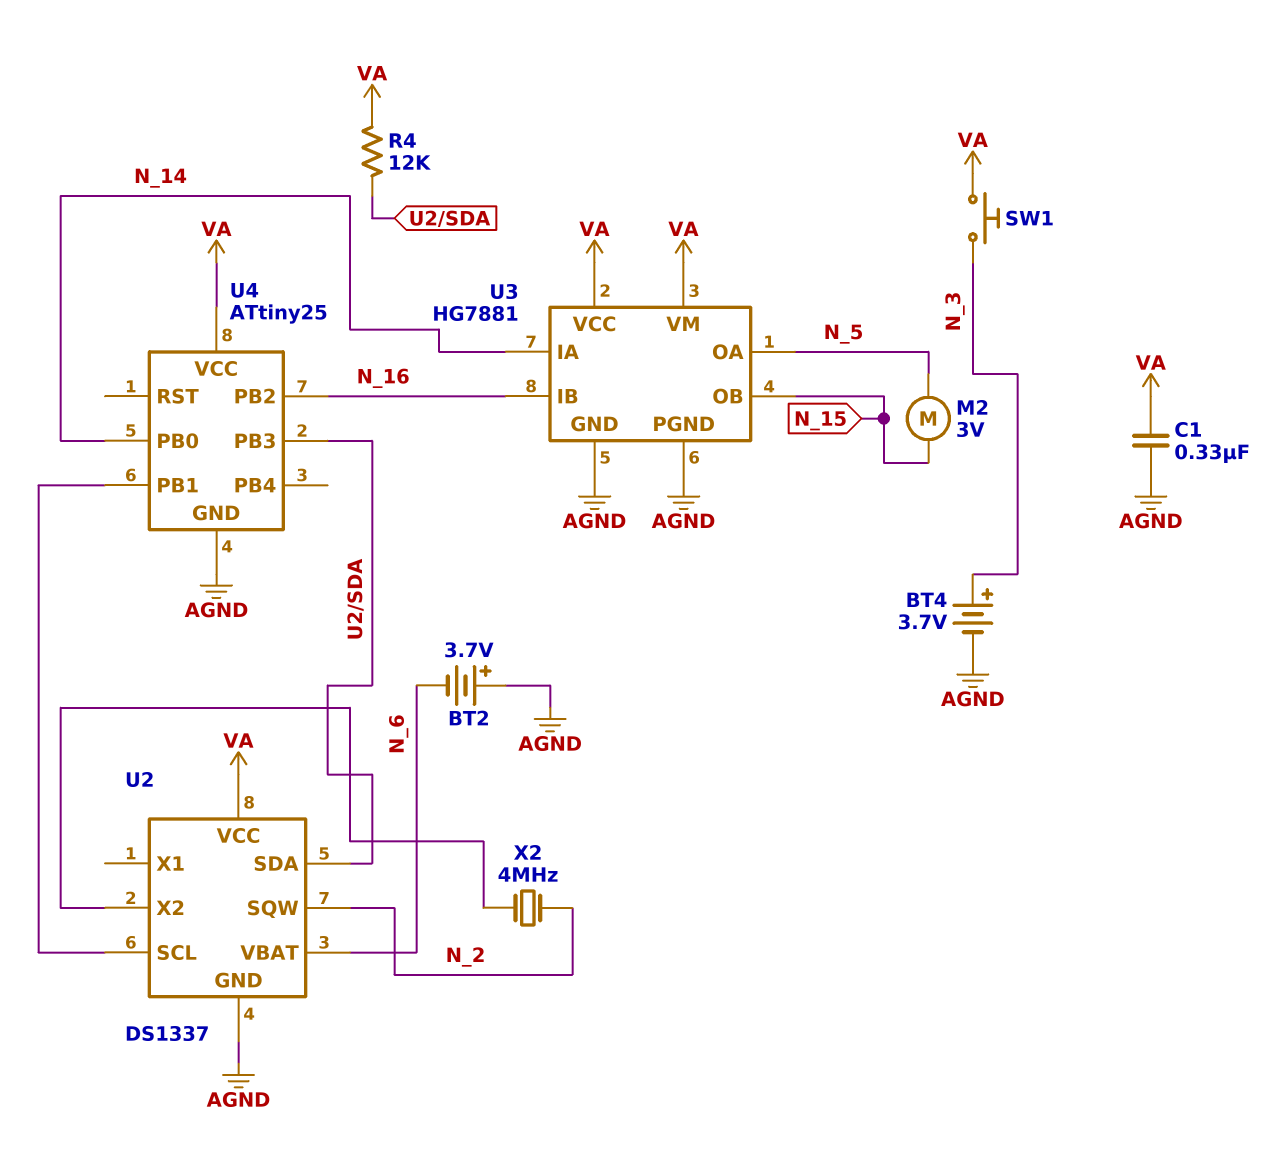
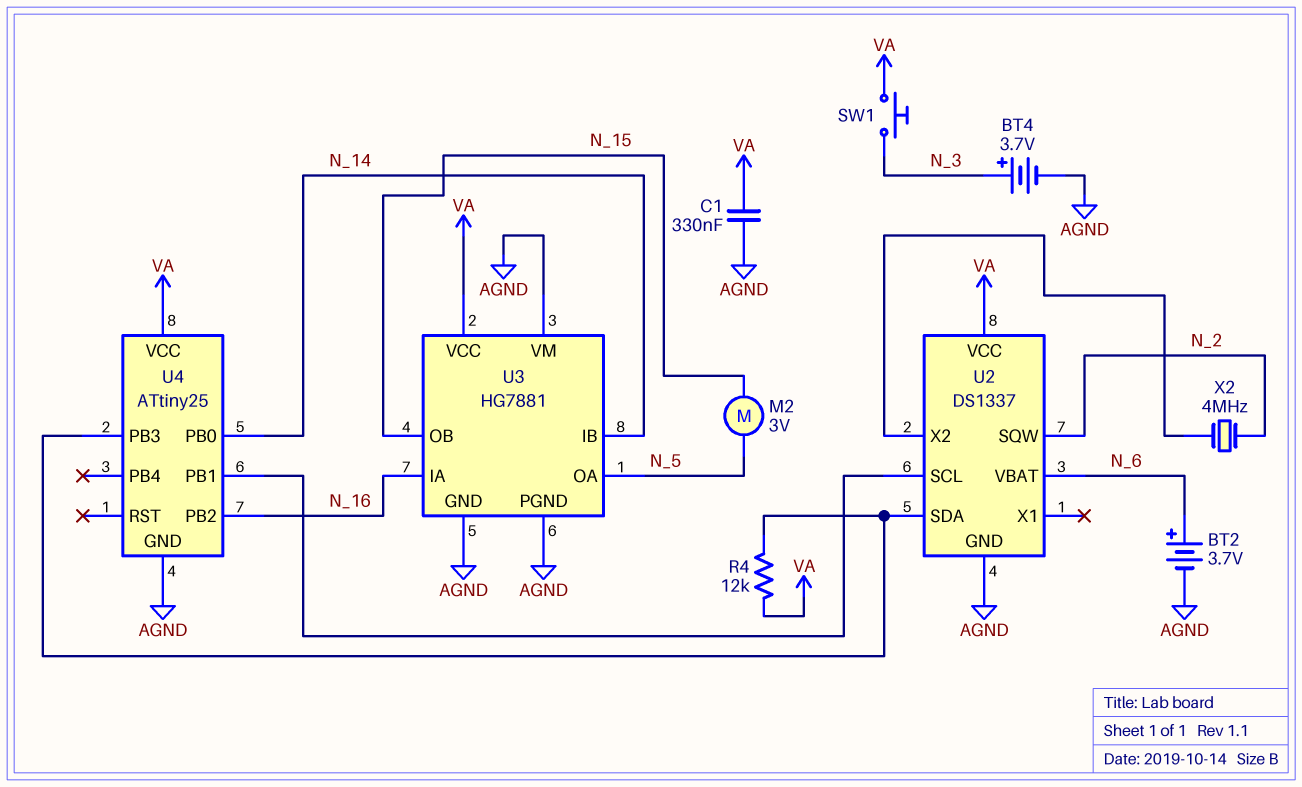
BT2: 3.7V (plus AGND, minus N_6) -> 3.7V (plus N_6, minus AGND)
U3 pin IA: N_14 -> N_16
U3 pin IB: N_16 -> N_14
U3 pin VM: VA -> AGND

